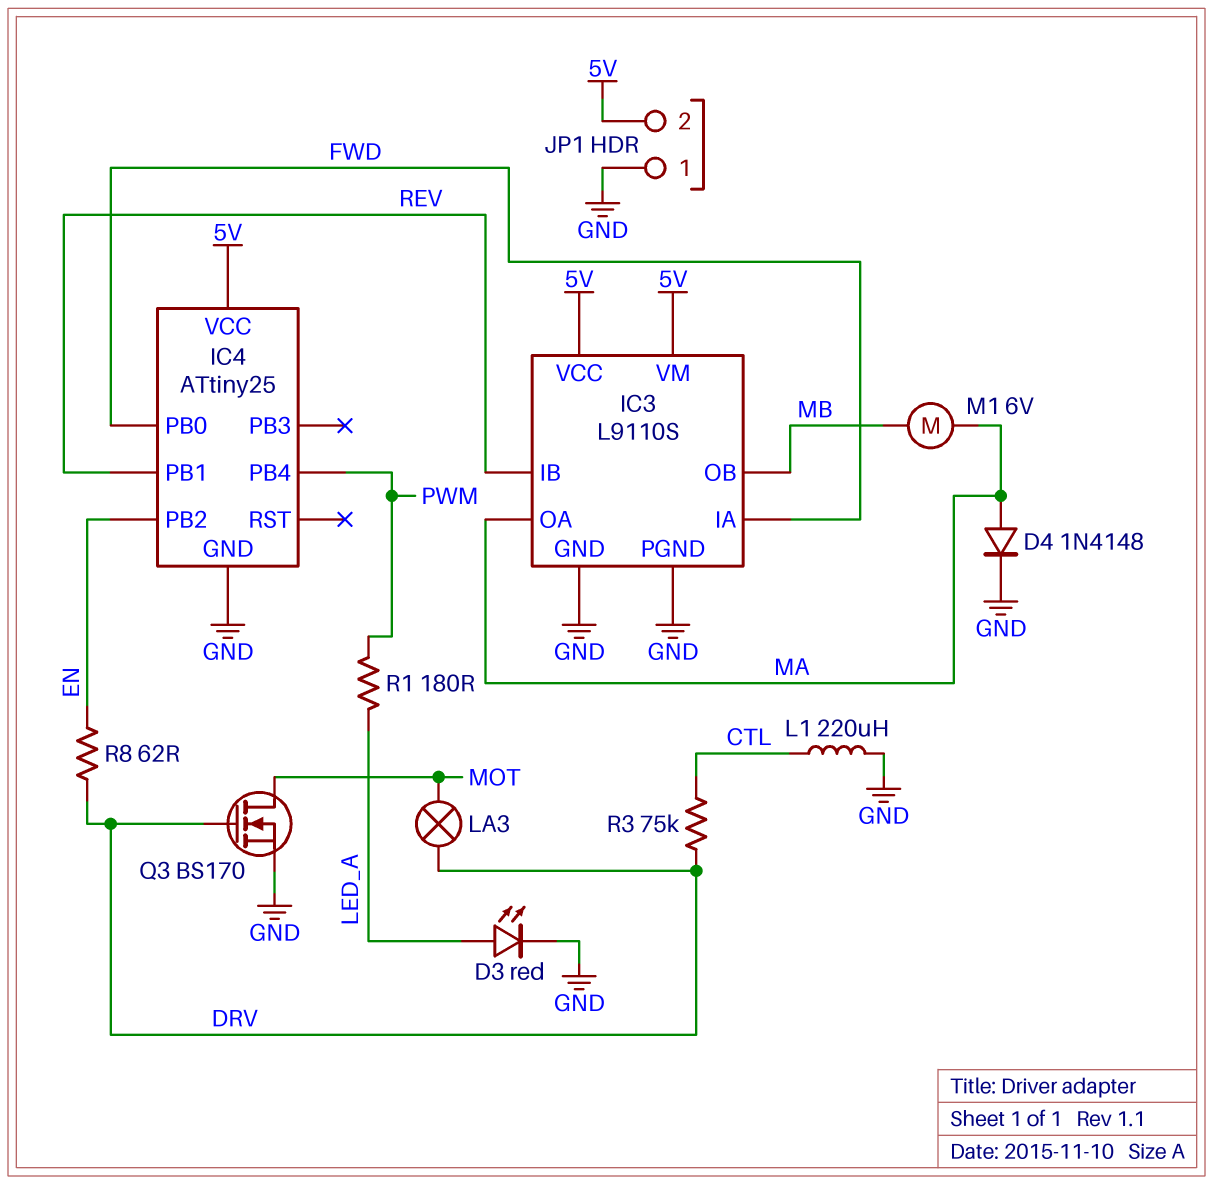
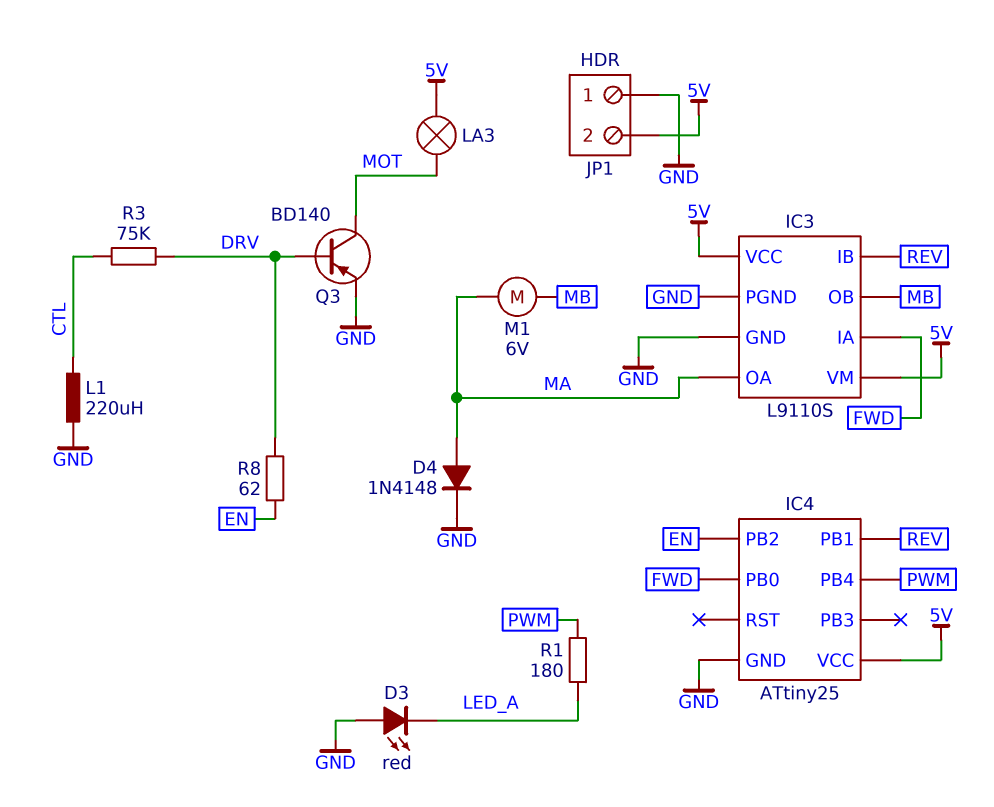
D3: LED red (A LED_A, K GND) -> LED red (A GND, K LED_A)
LA3: lamp (DRV, MOT) -> lamp (5V, MOT)
Q3: NMOS BS170 (G DRV, D MOT, S GND) -> PNP BD140 (B DRV, C MOT, E GND)

